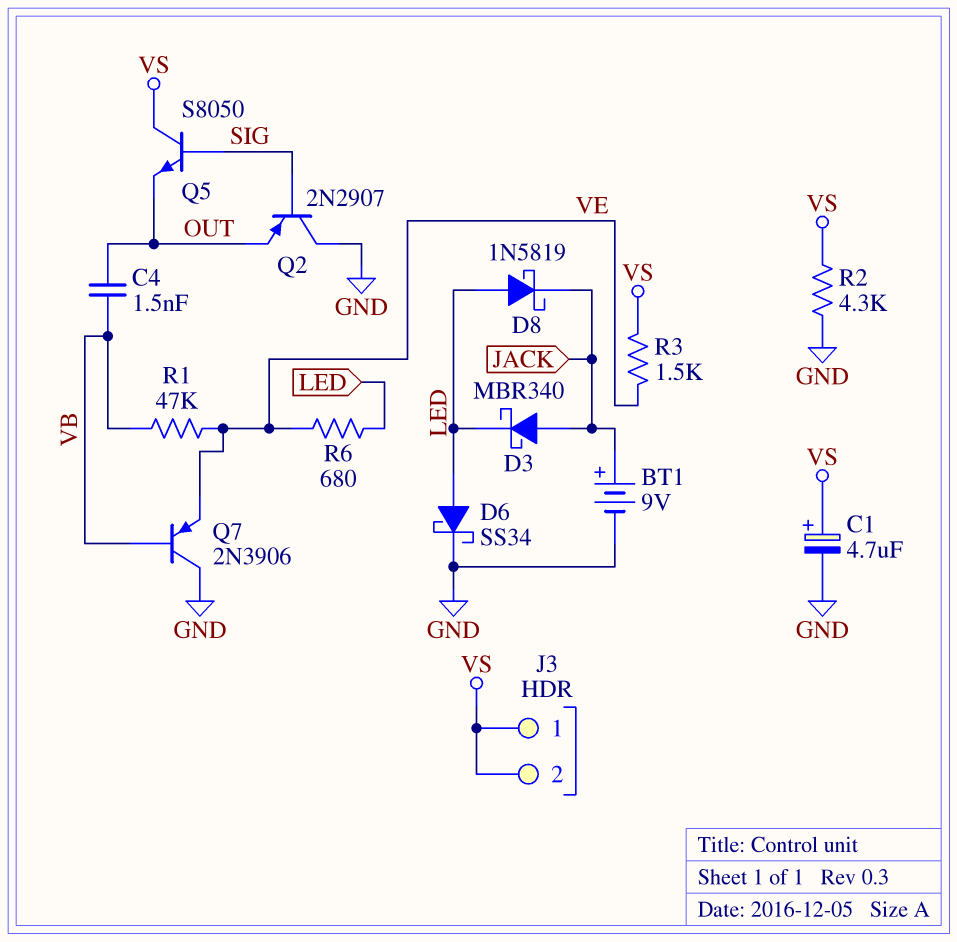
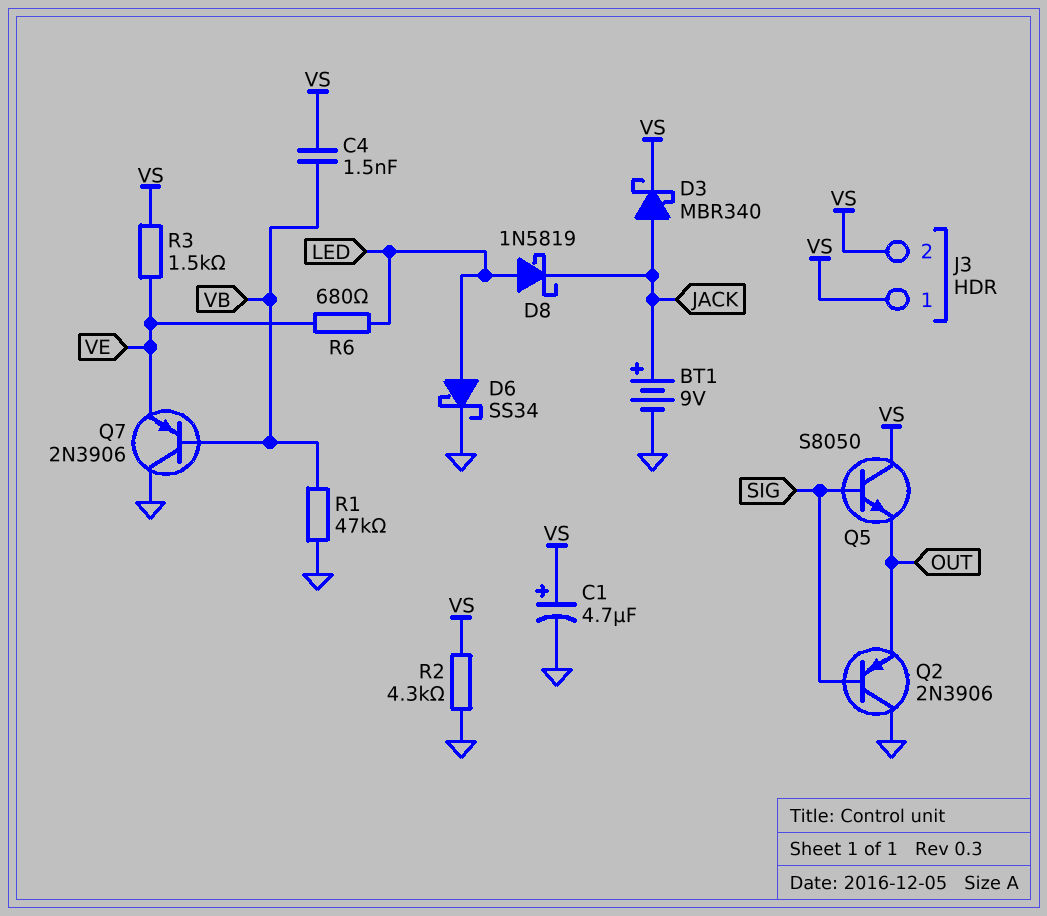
C4: 1.5nF (OUT, VB) -> 1.5nF (VB, VS)
D3: schottky MBR340 (A JACK, K LED) -> schottky MBR340 (A JACK, K VS)
Q2: PNP 2N2907 (B SIG, C GND, E OUT) -> PNP 2N3906 (B SIG, C GND, E OUT)
R1: 47k (VB, VE) -> 47k (GND, VB)

